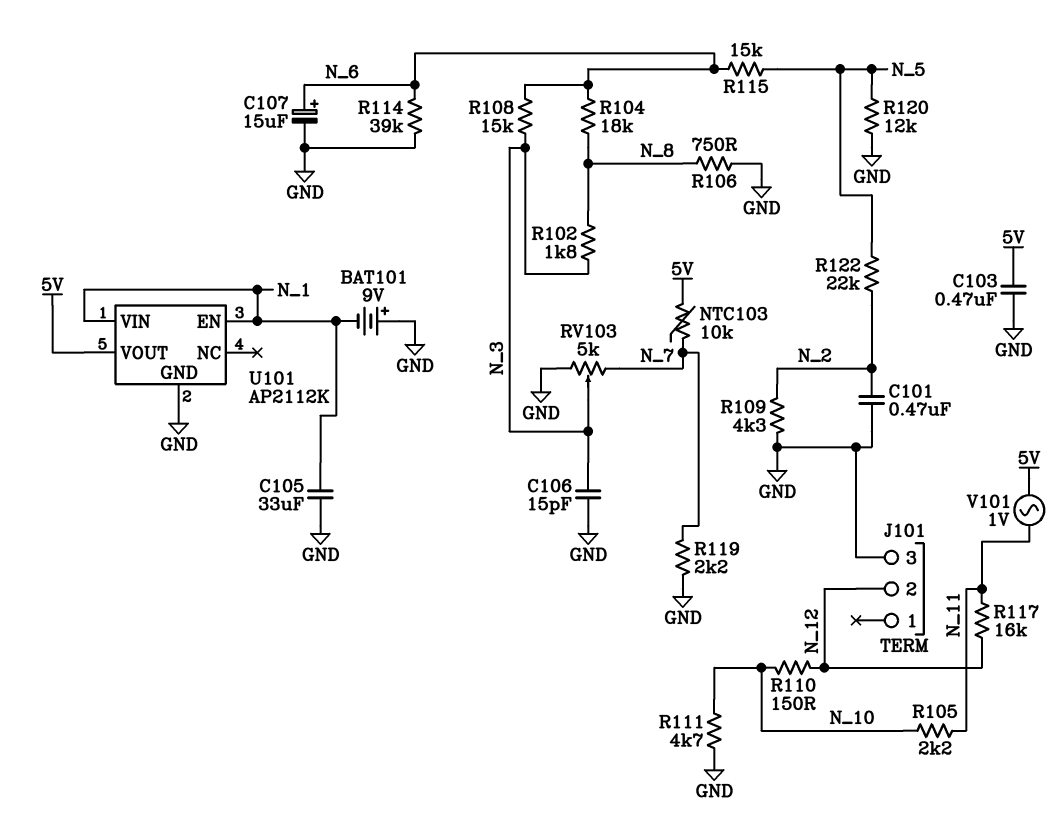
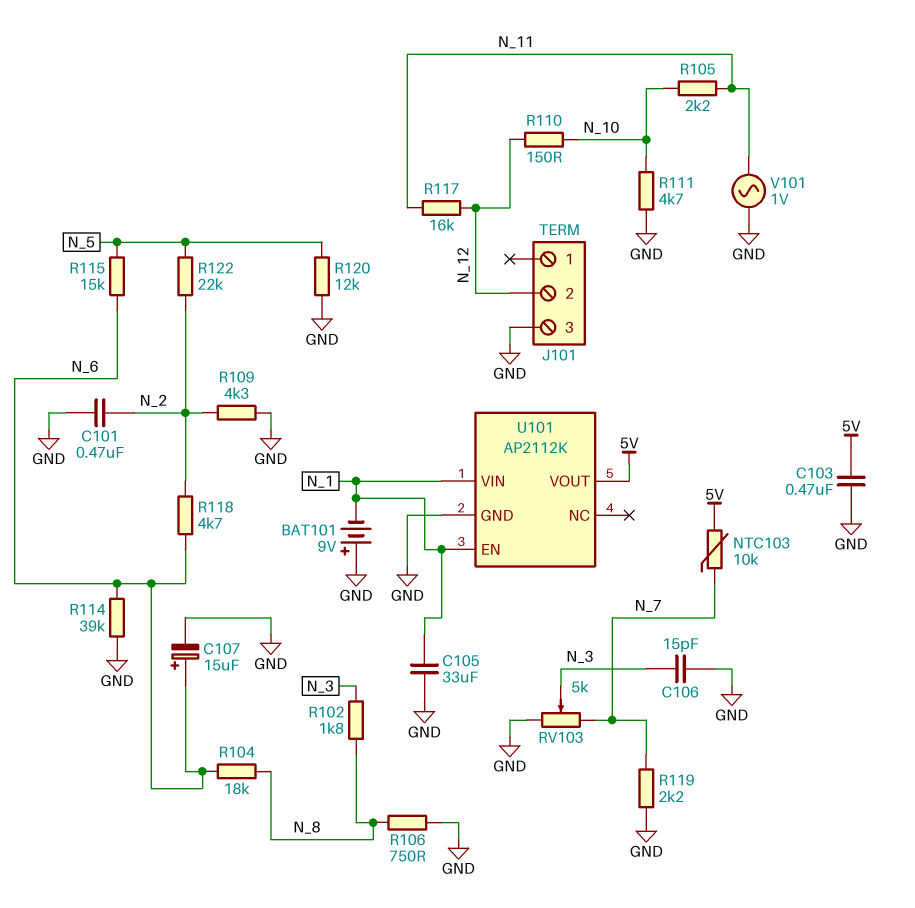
R108: 15k (N_3, N_6) -> none
R118: none -> 4.7k (N_2, N_6)
V101: AC 1V (5V, N_11) -> AC 1V (GND, N_11)

